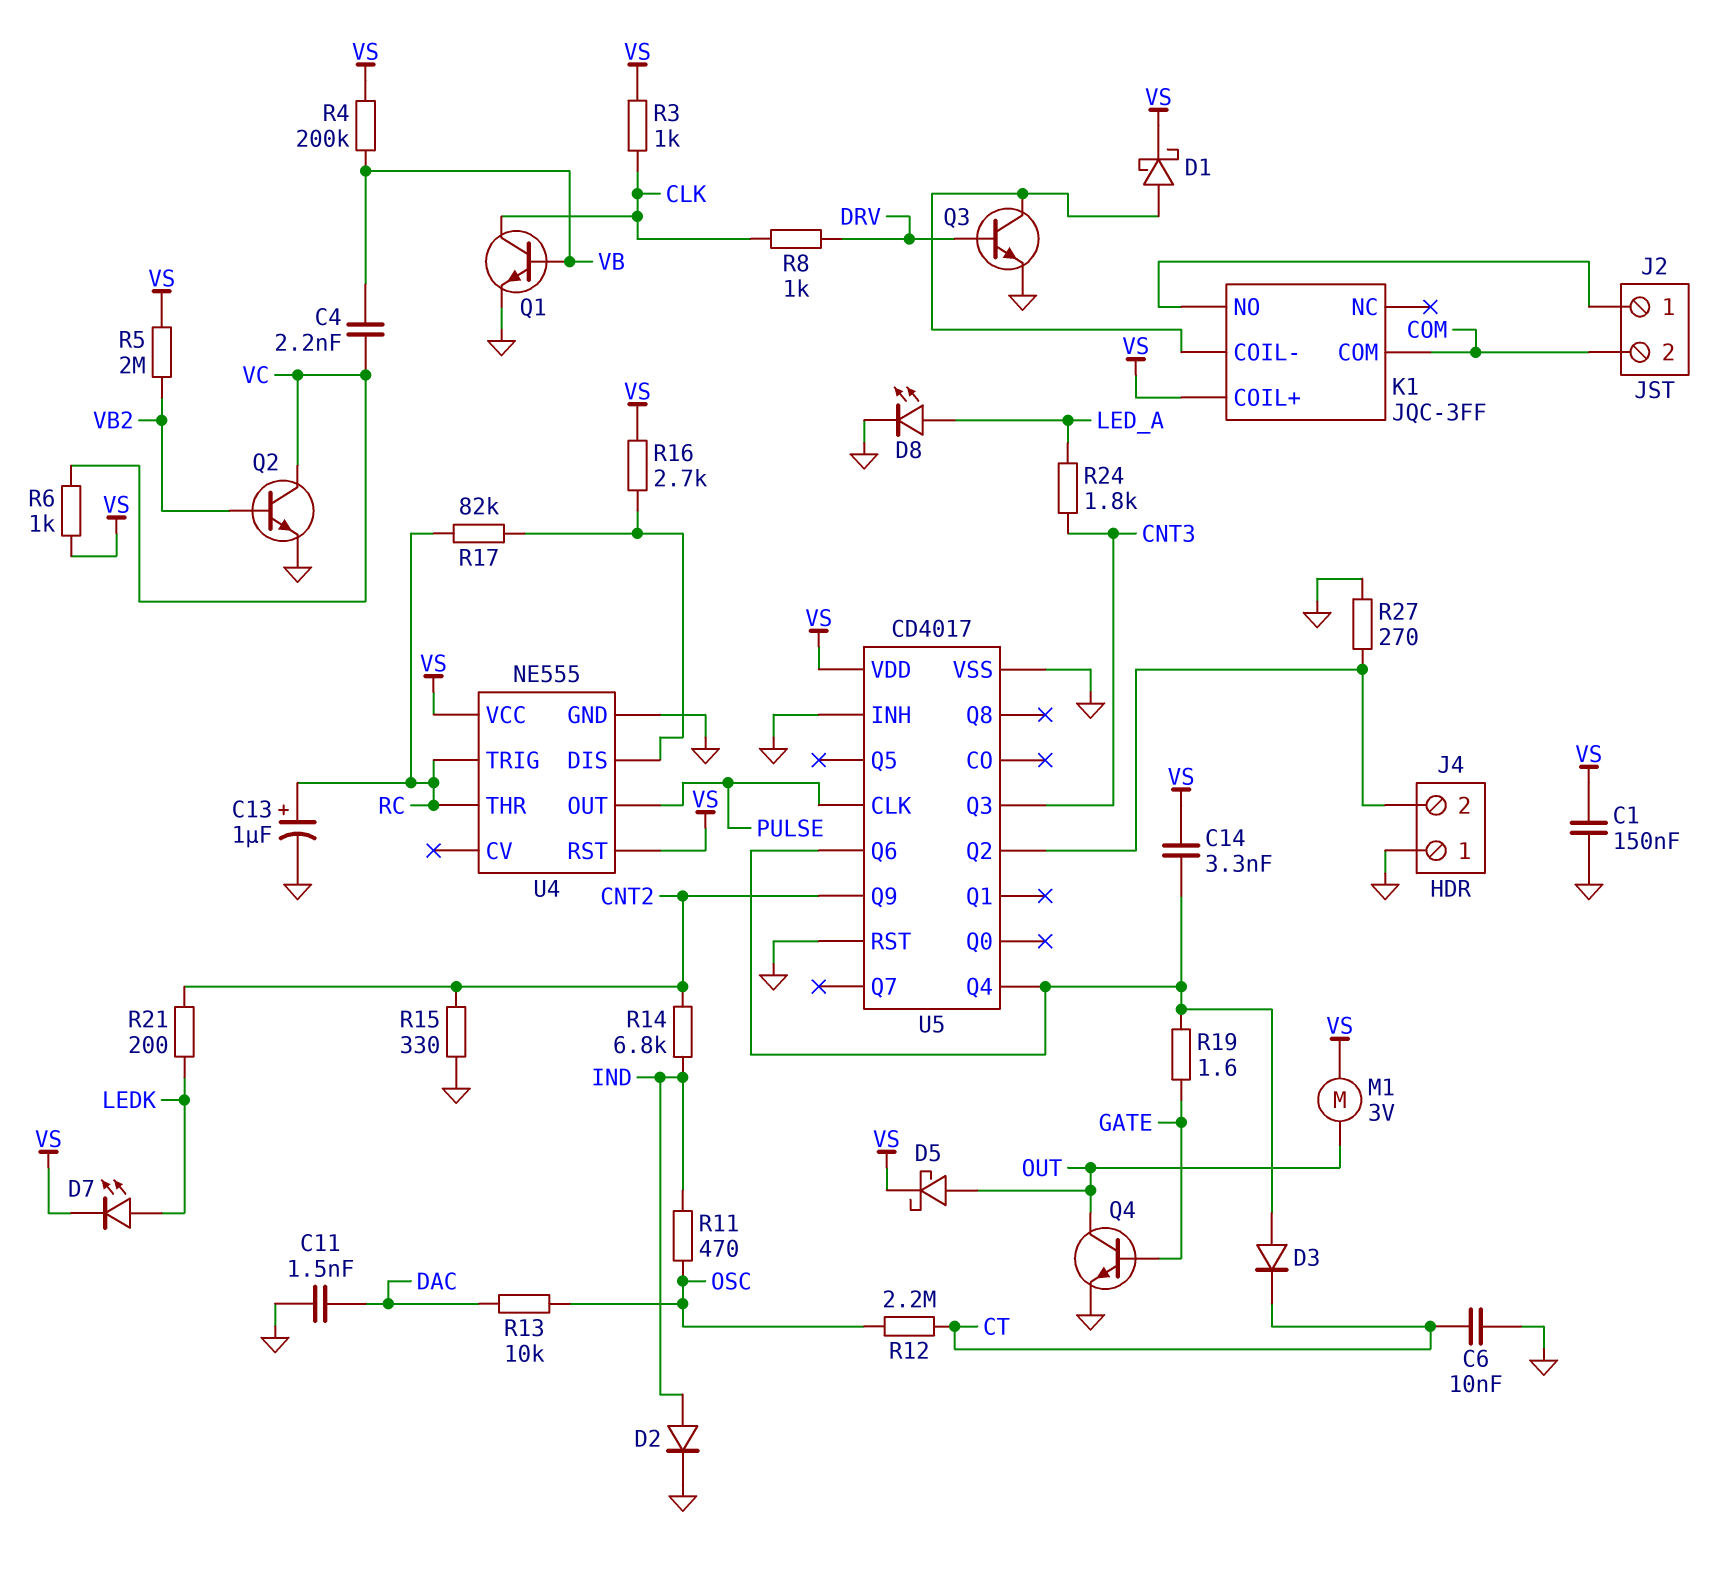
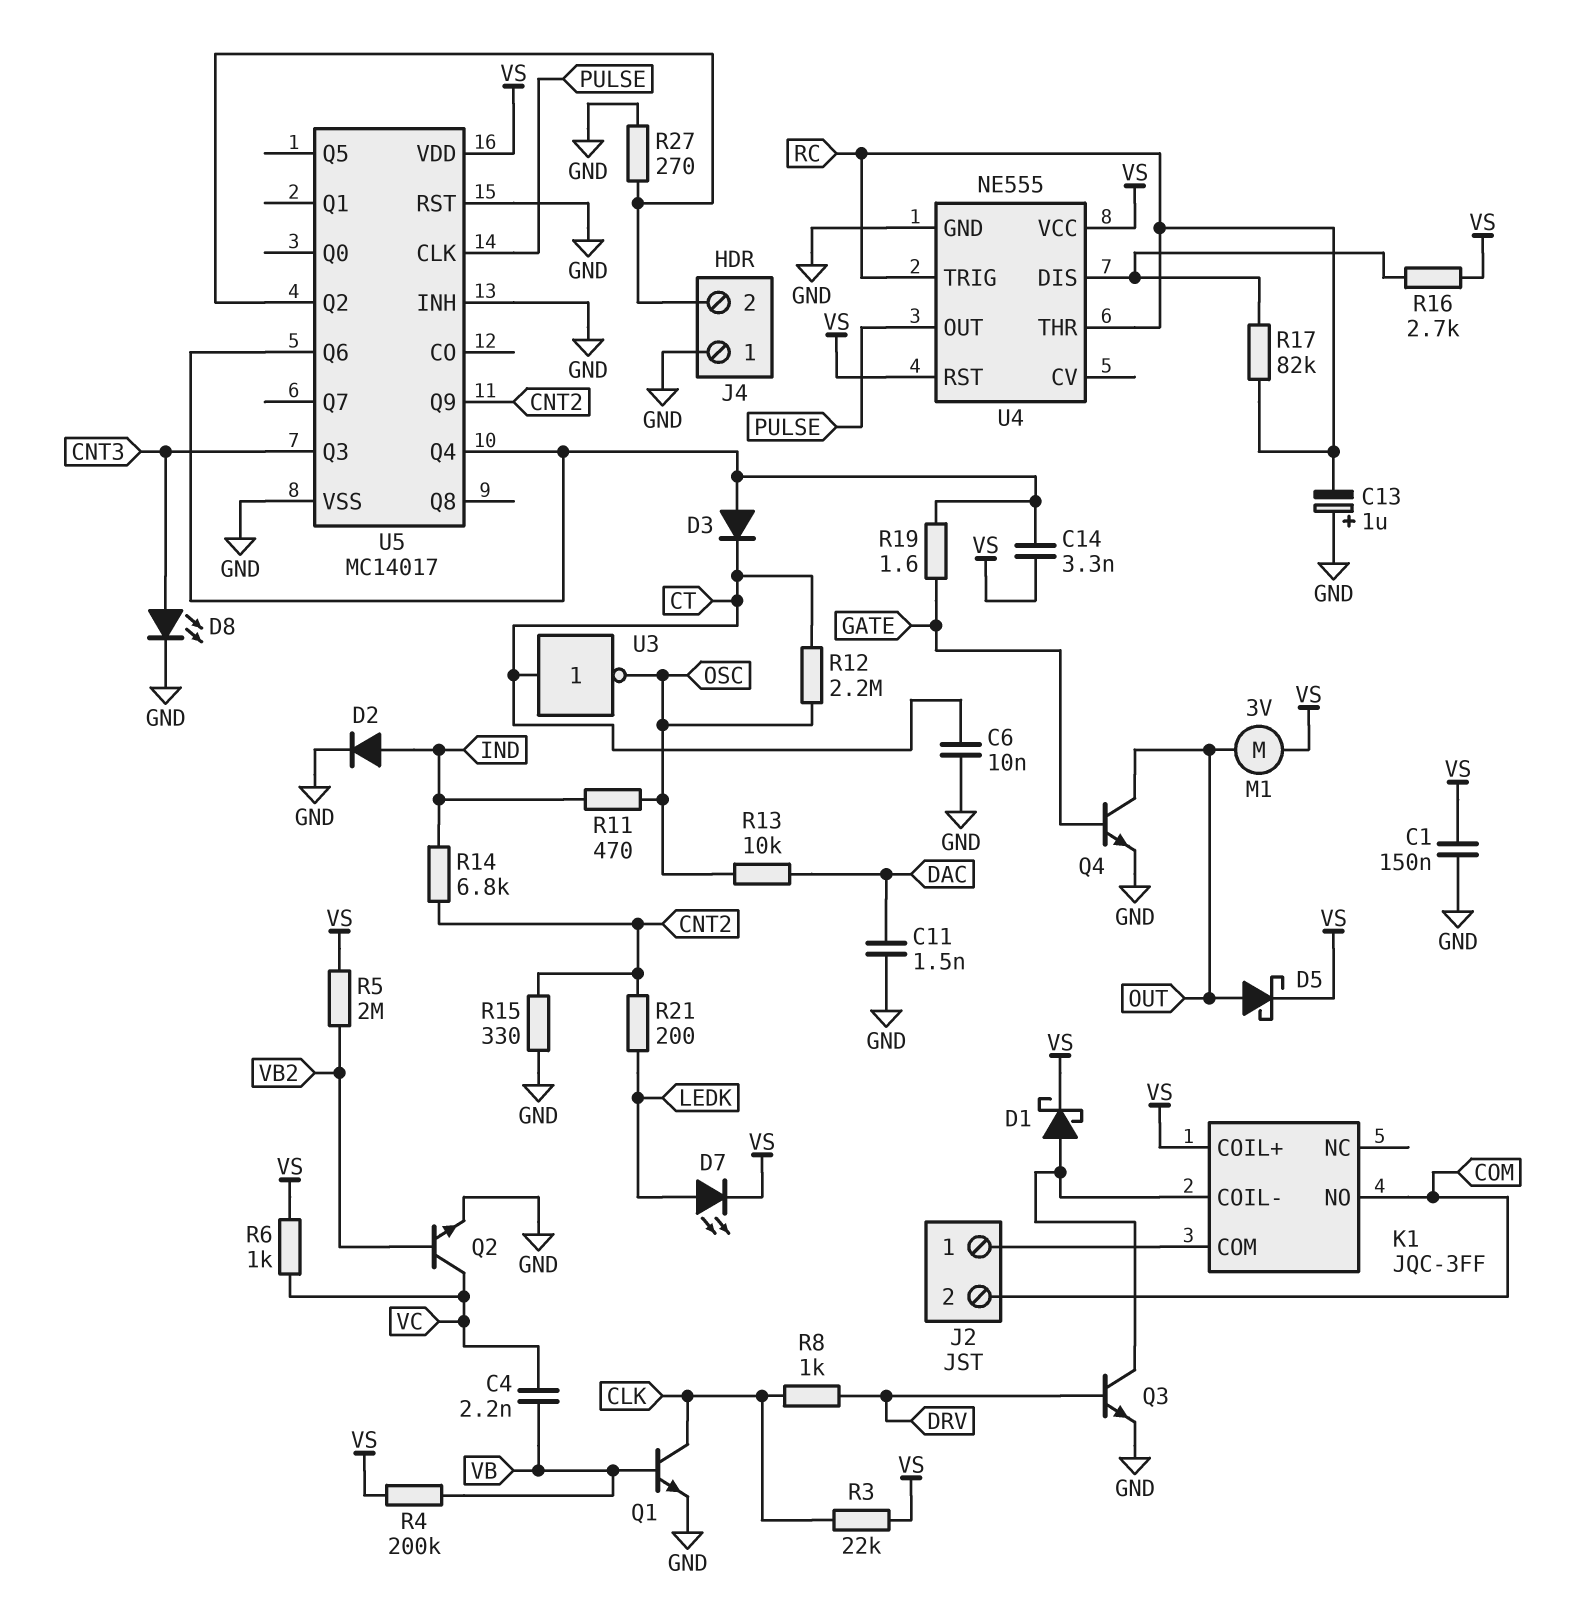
C13: 1uF (plus RC, minus GND) -> 1uF (plus GND, minus RC)
D8: LED (A LED_A, K GND) -> LED (A CNT3, K GND)
K1 pin COM: COM -> J2/1
K1 pin NO: J2/1 -> COM
R3: 1k (CLK, VS) -> 22k (CLK, VS)
R24: 1.8k (CNT3, LED_A) -> none
U3: none -> NOT (in CT, out OSC)
U5: CD4017 -> MC14017

